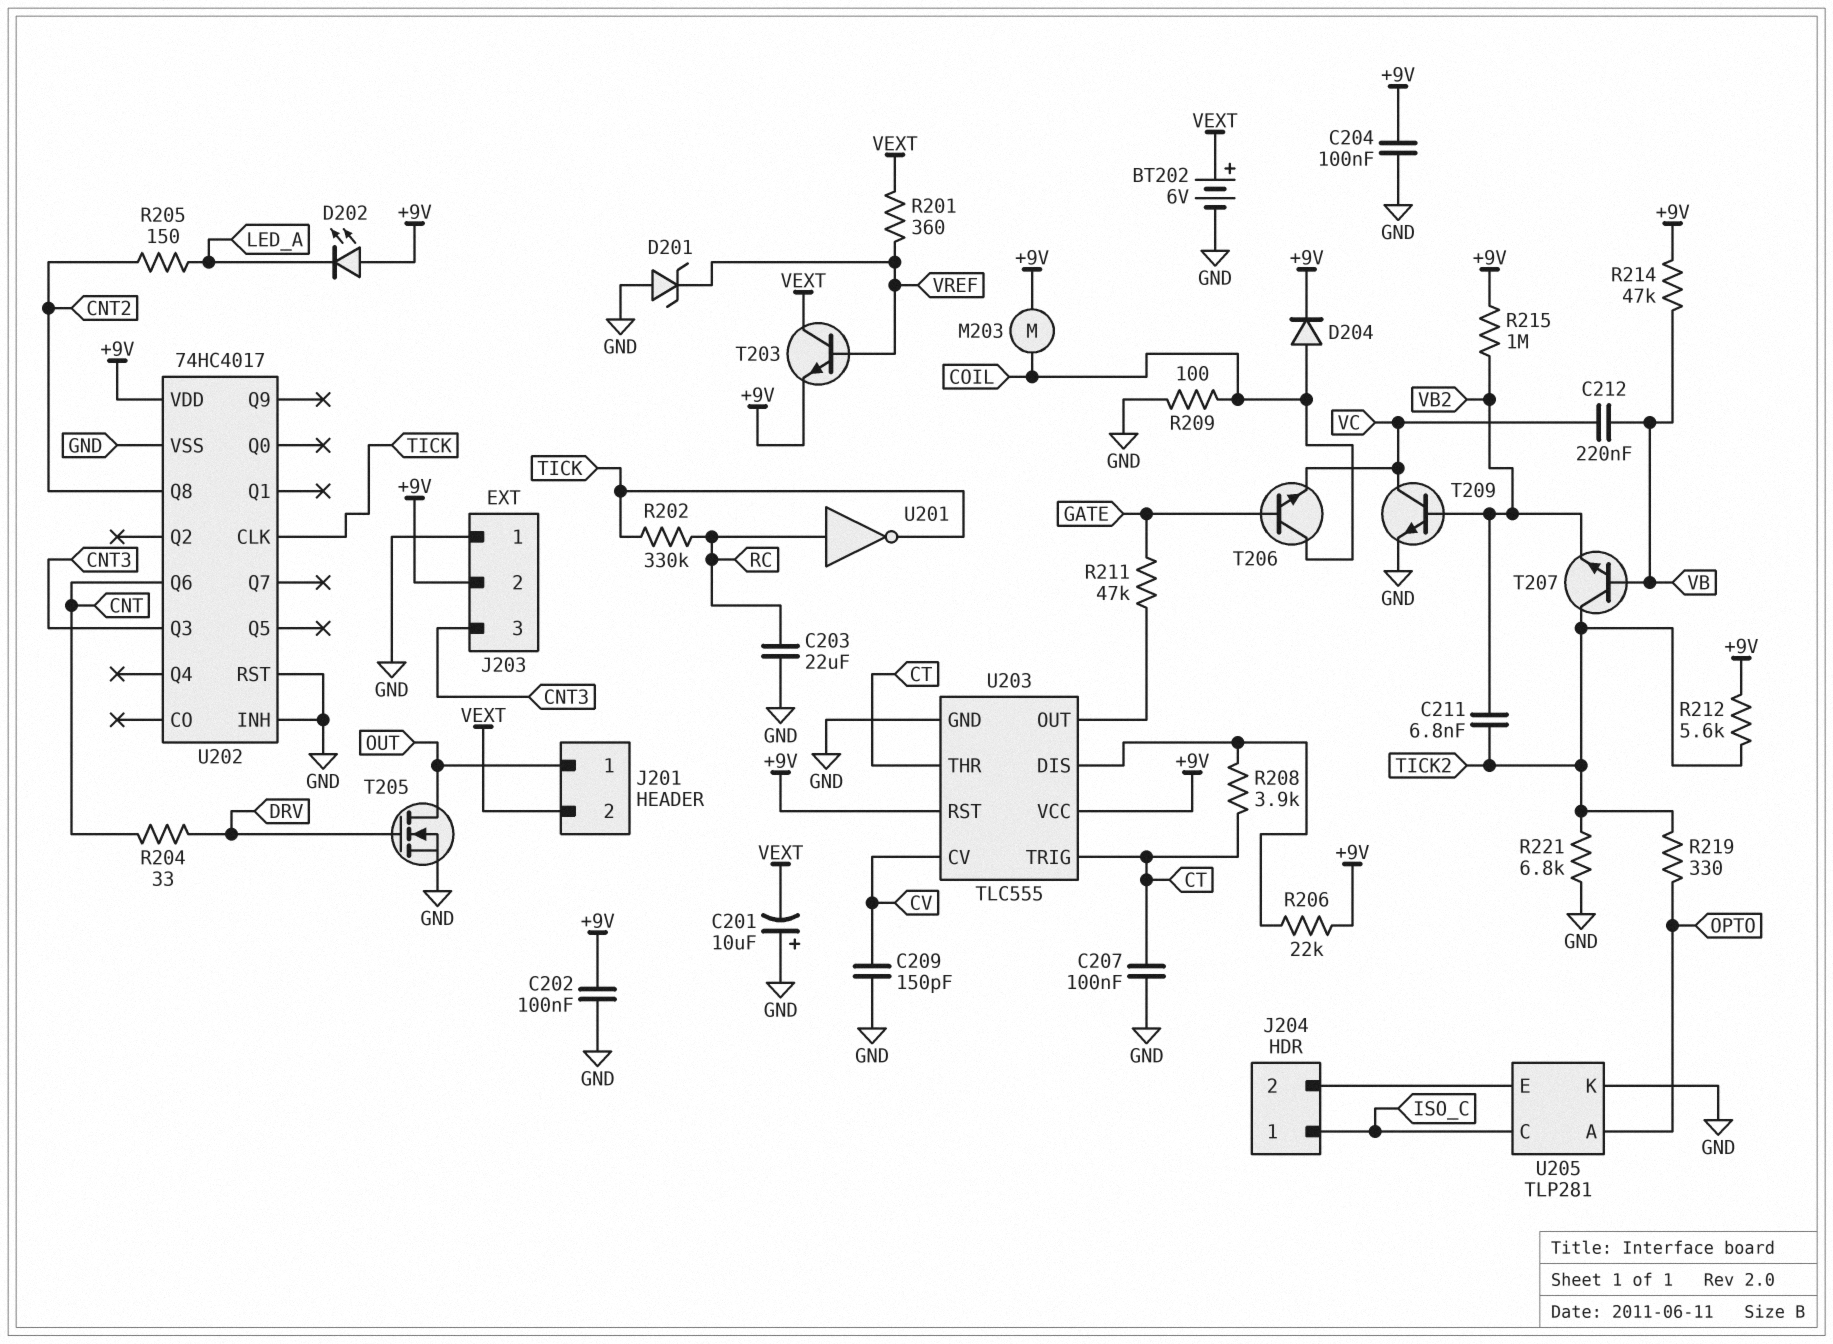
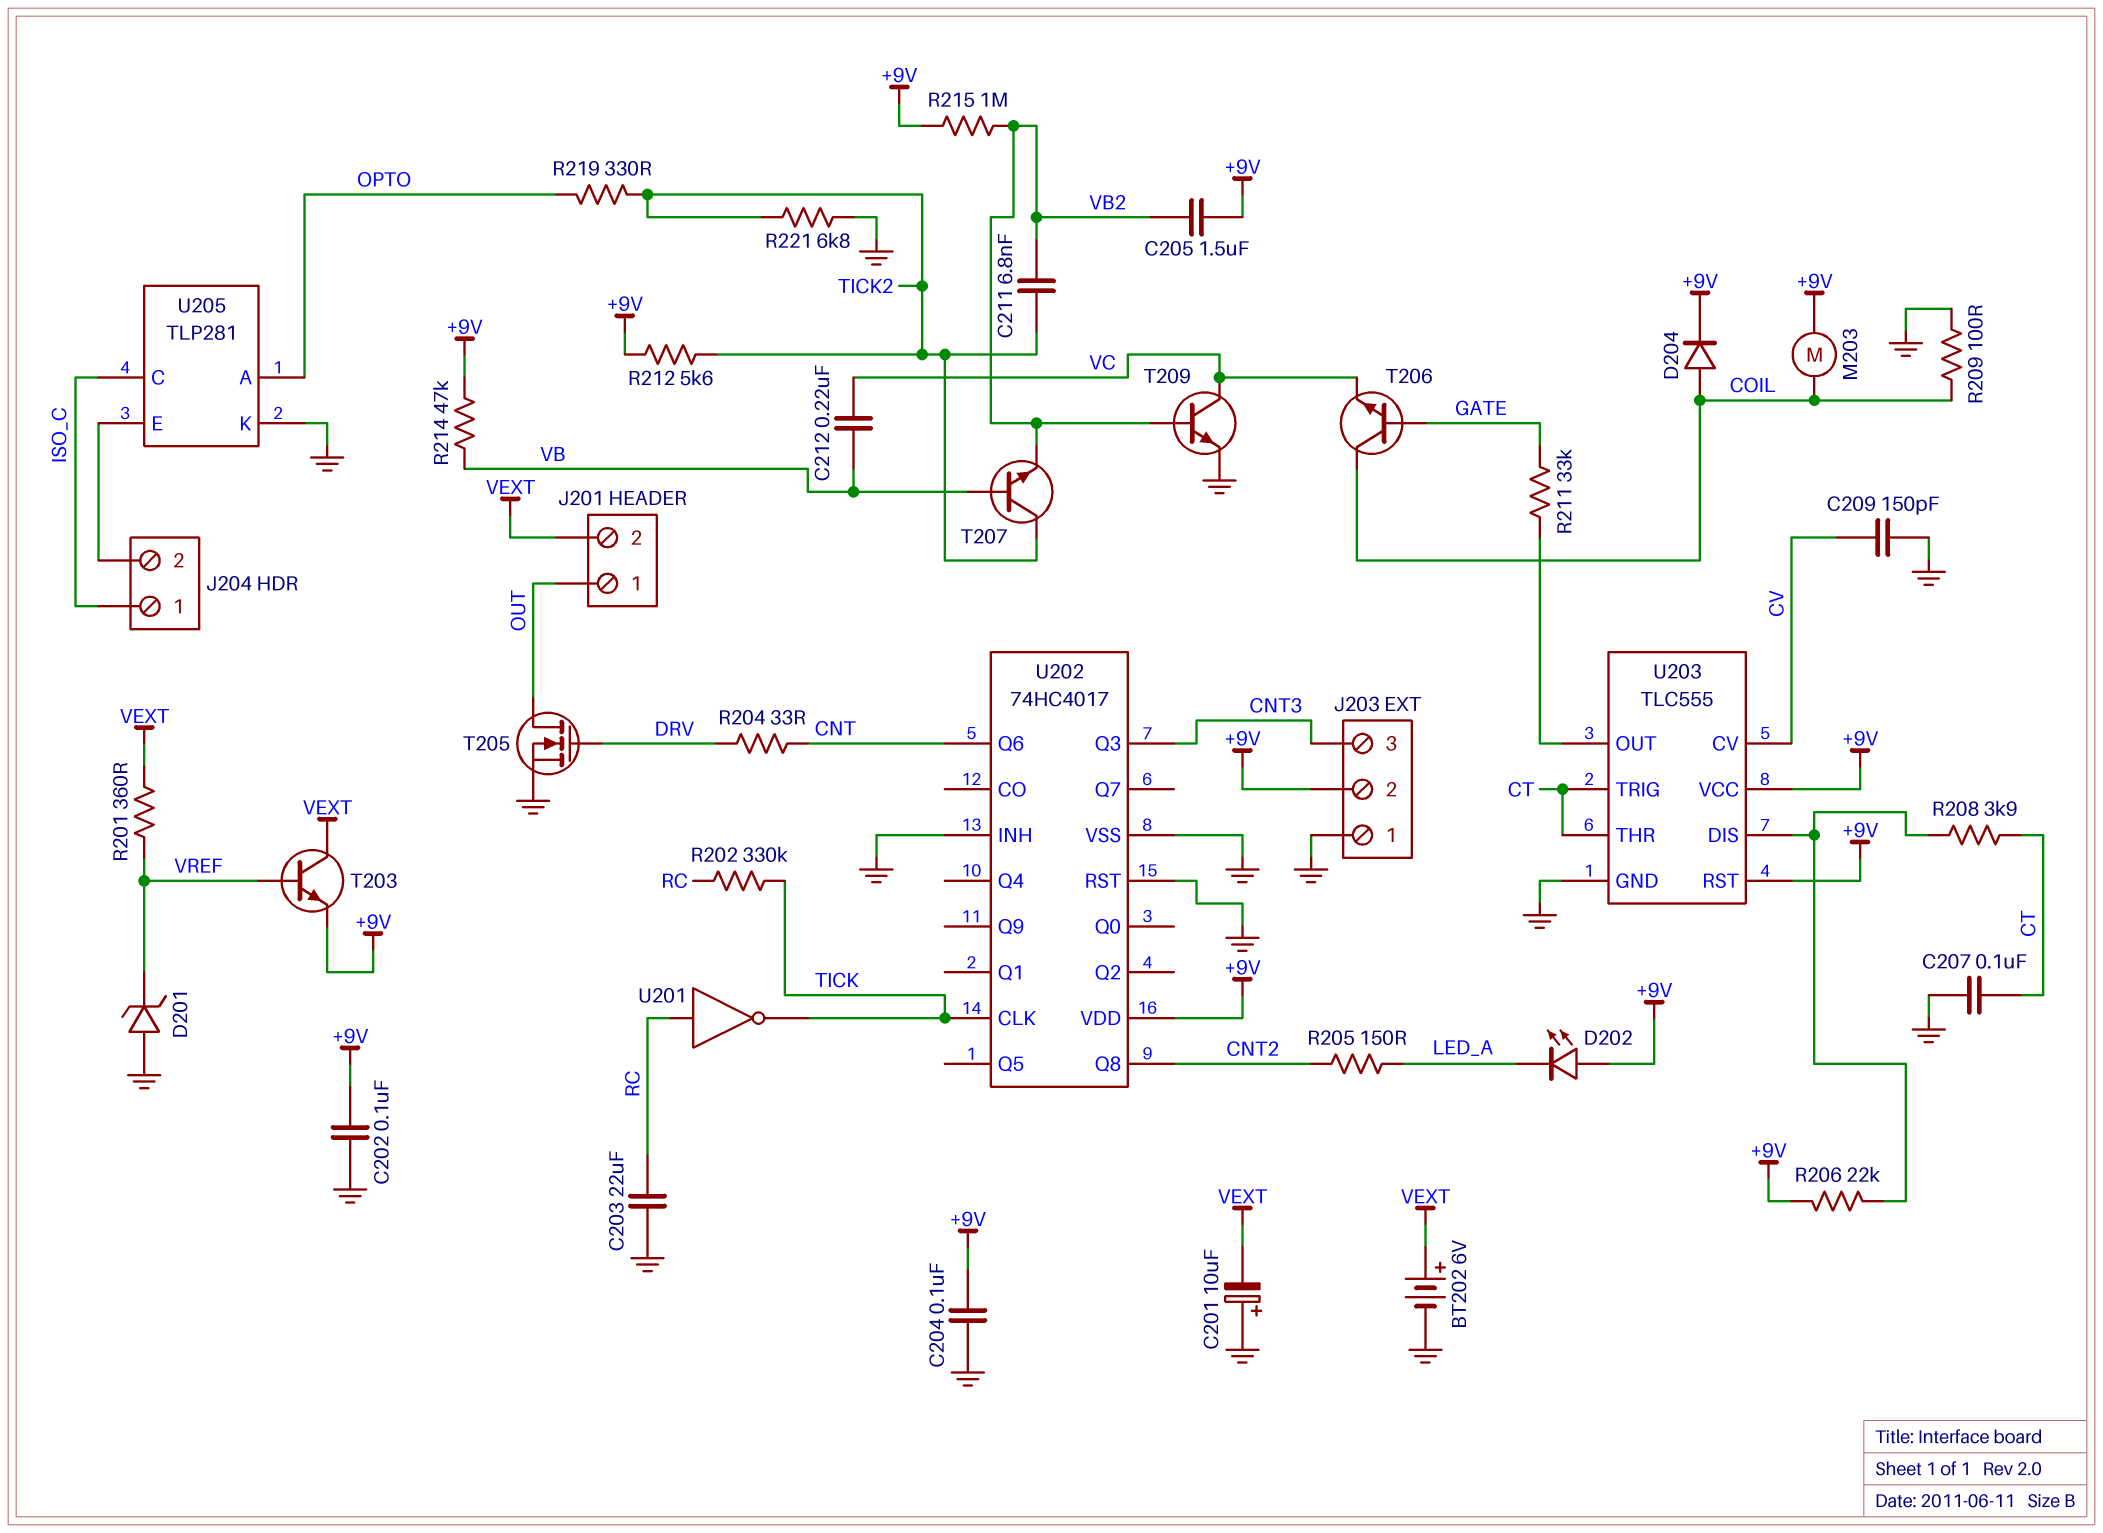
C205: none -> 1.5uF (+9V, VB2)
R211: 47k (GATE, U203/OUT) -> 33k (GATE, U203/OUT)

